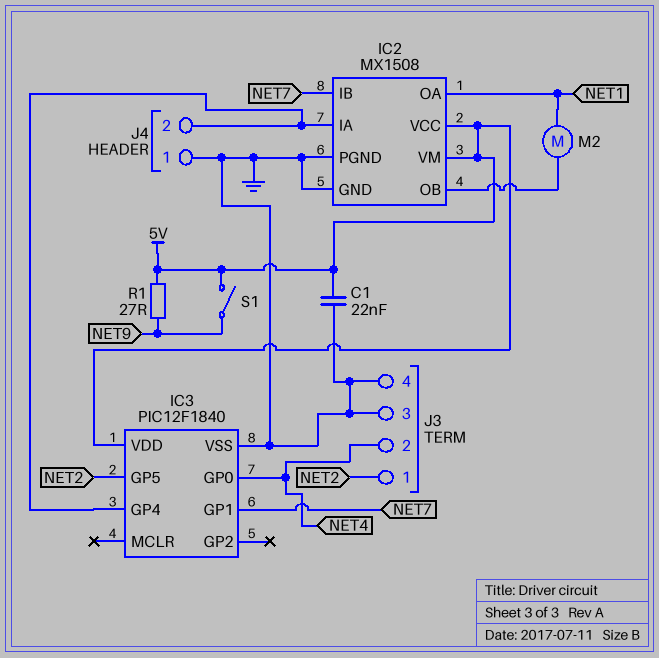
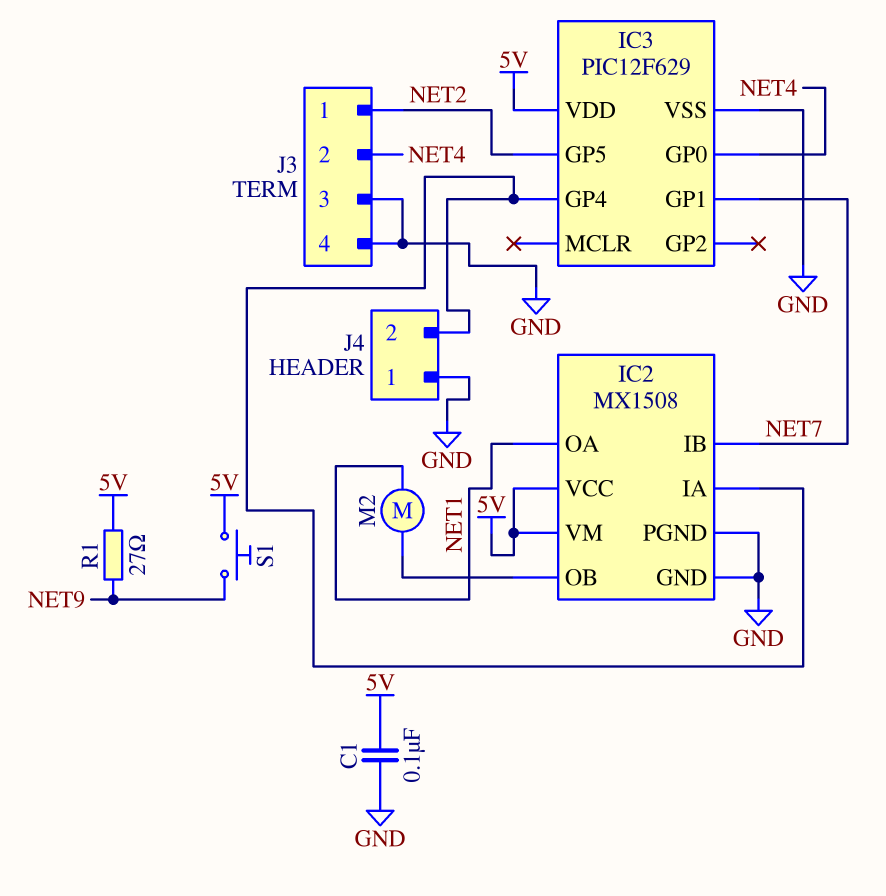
C1: 22nF (5V, GND) -> 100nF (5V, GND)
IC3: PIC12F1840 -> PIC12F629
S1: switch (5V, NET9) -> button (5V, NET9)

